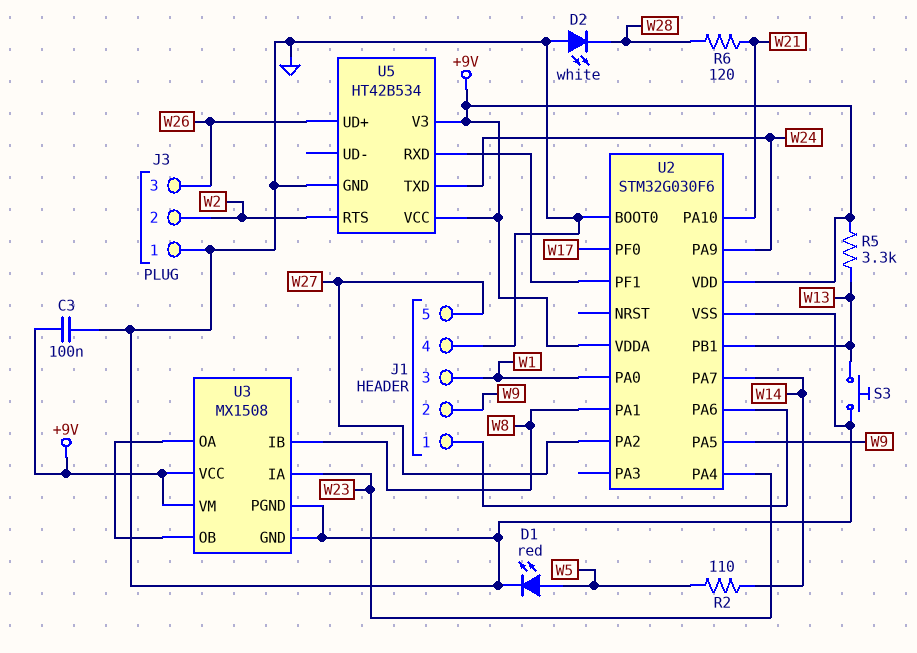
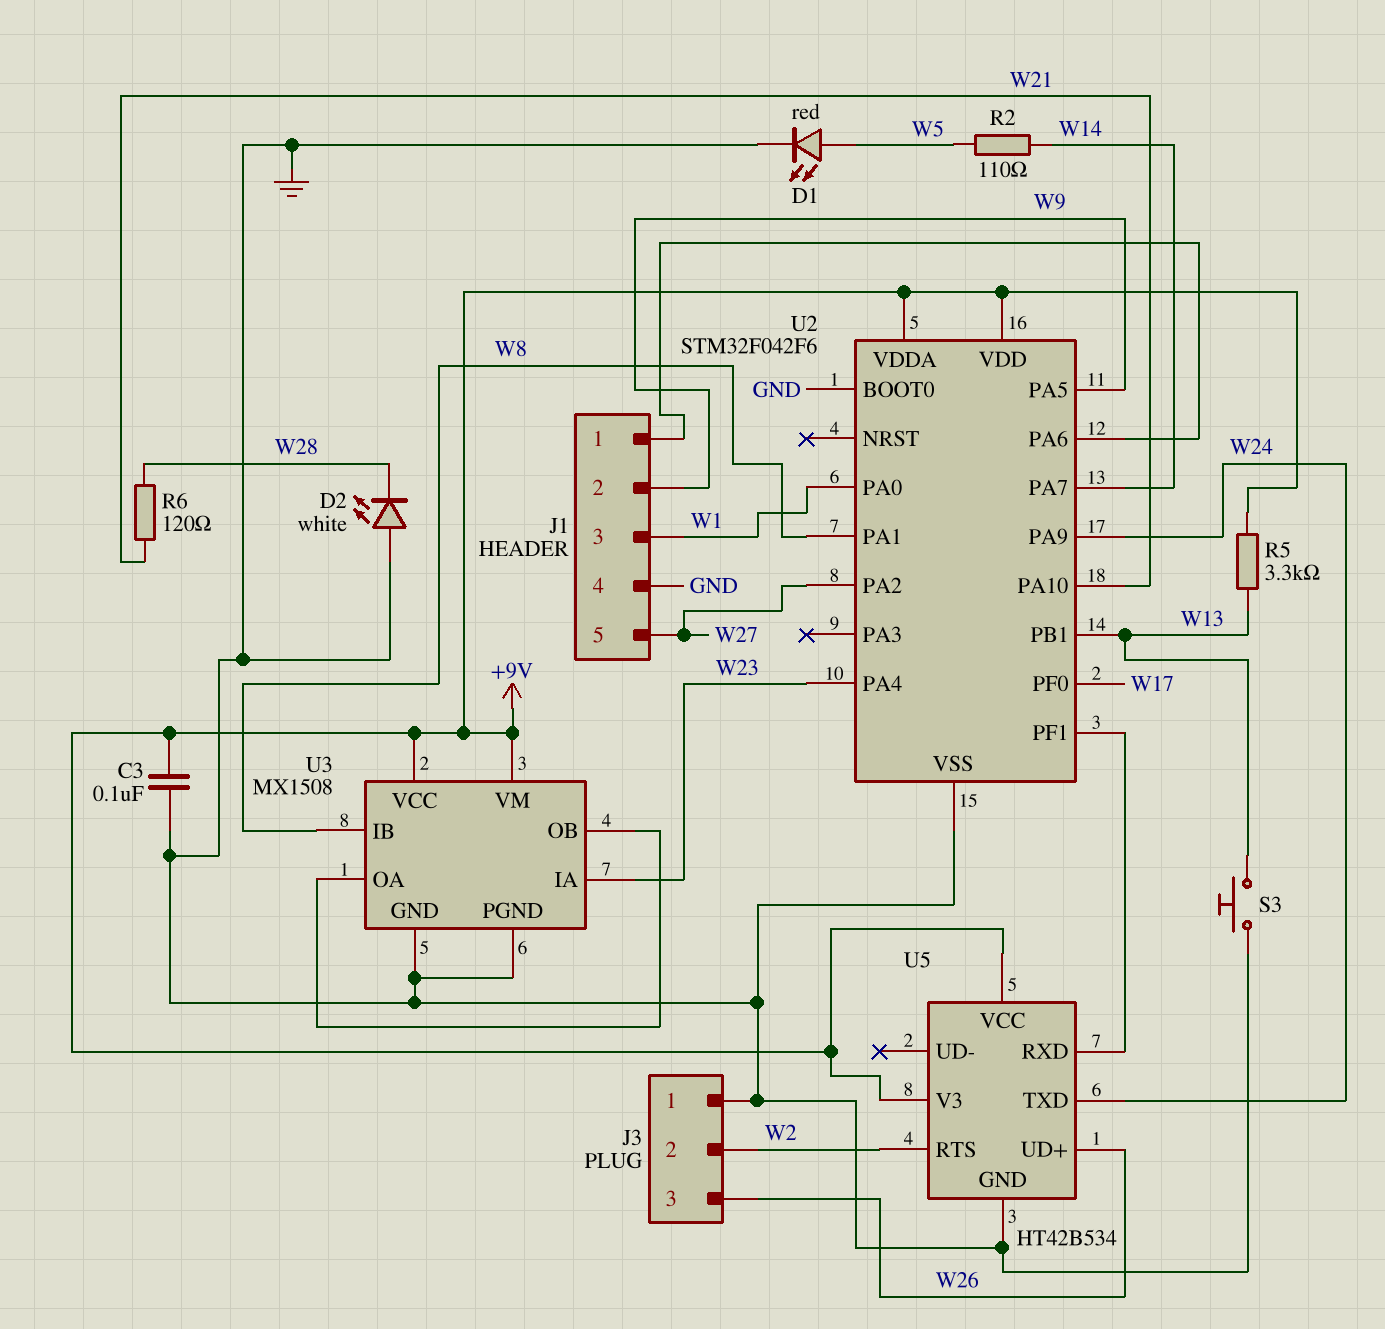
U2: STM32G030F6 -> STM32F042F6

